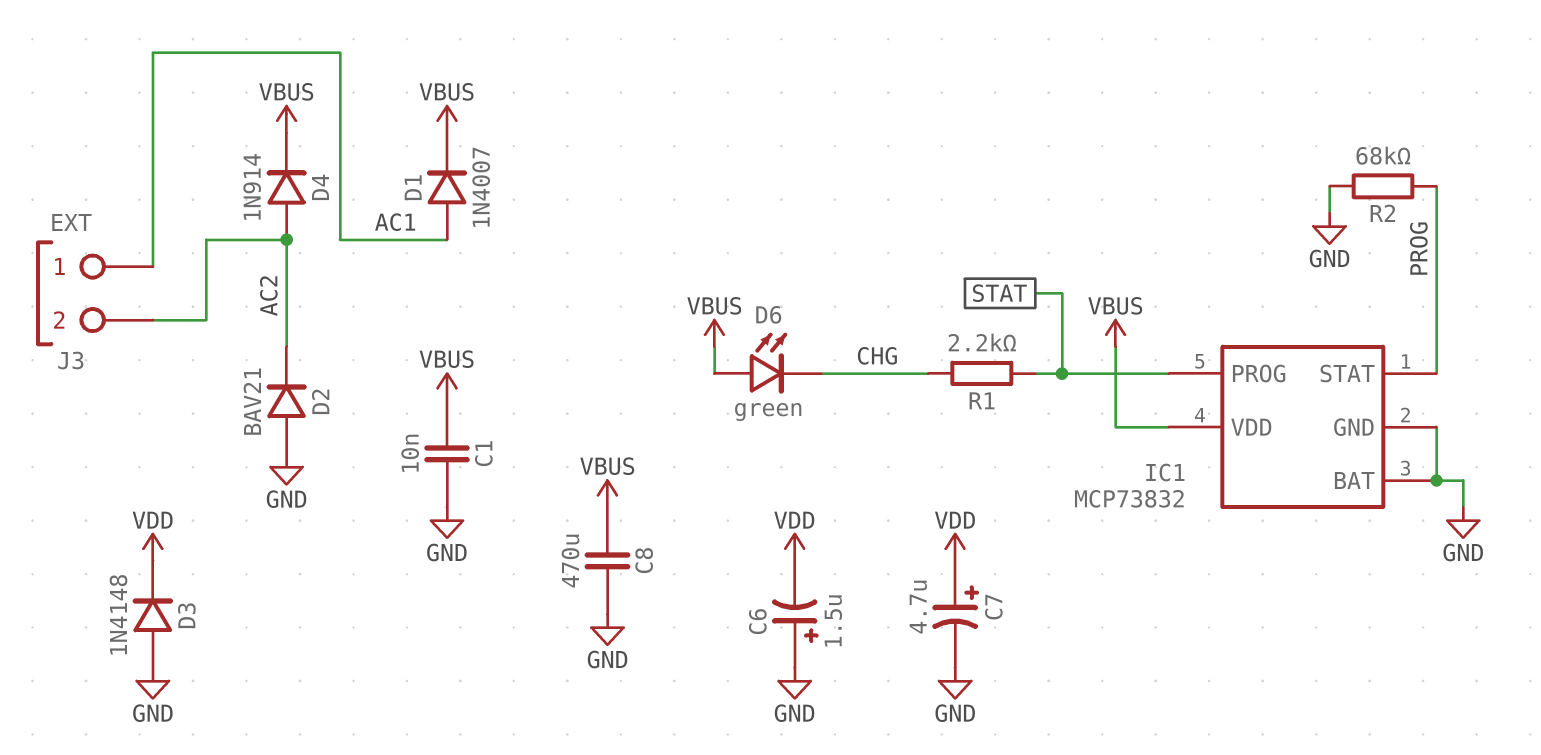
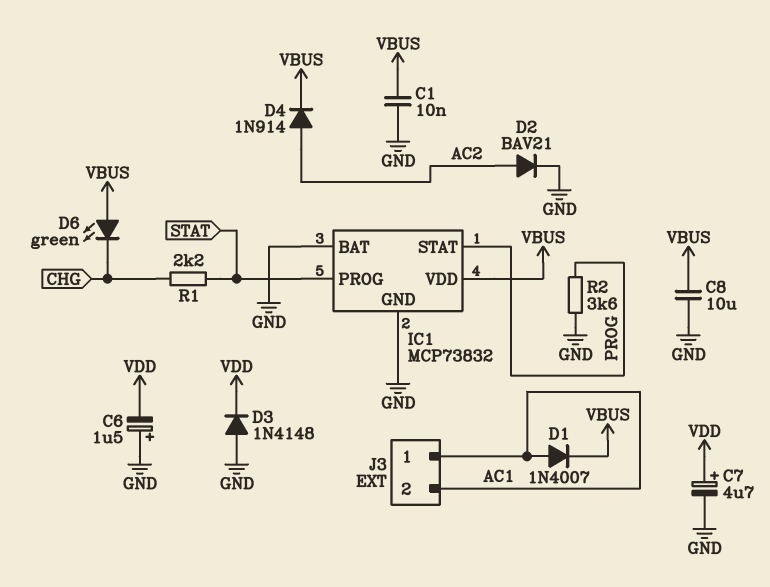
C8: 470uF (GND, VBUS) -> 10uF (GND, VBUS)
D2: diode BAV21 (A GND, K AC2) -> diode BAV21 (A AC2, K GND)
J3 pin 2: AC2 -> AC1
R2: 68k (GND, PROG) -> 3.6k (GND, PROG)

